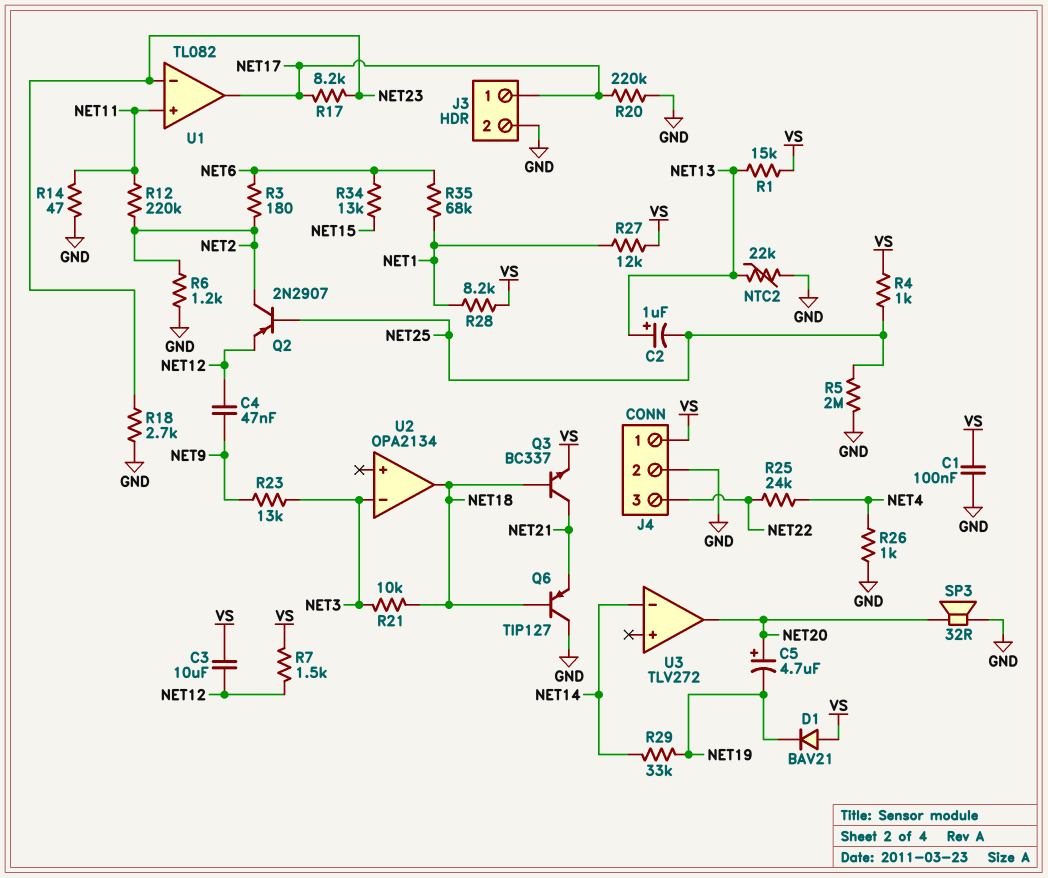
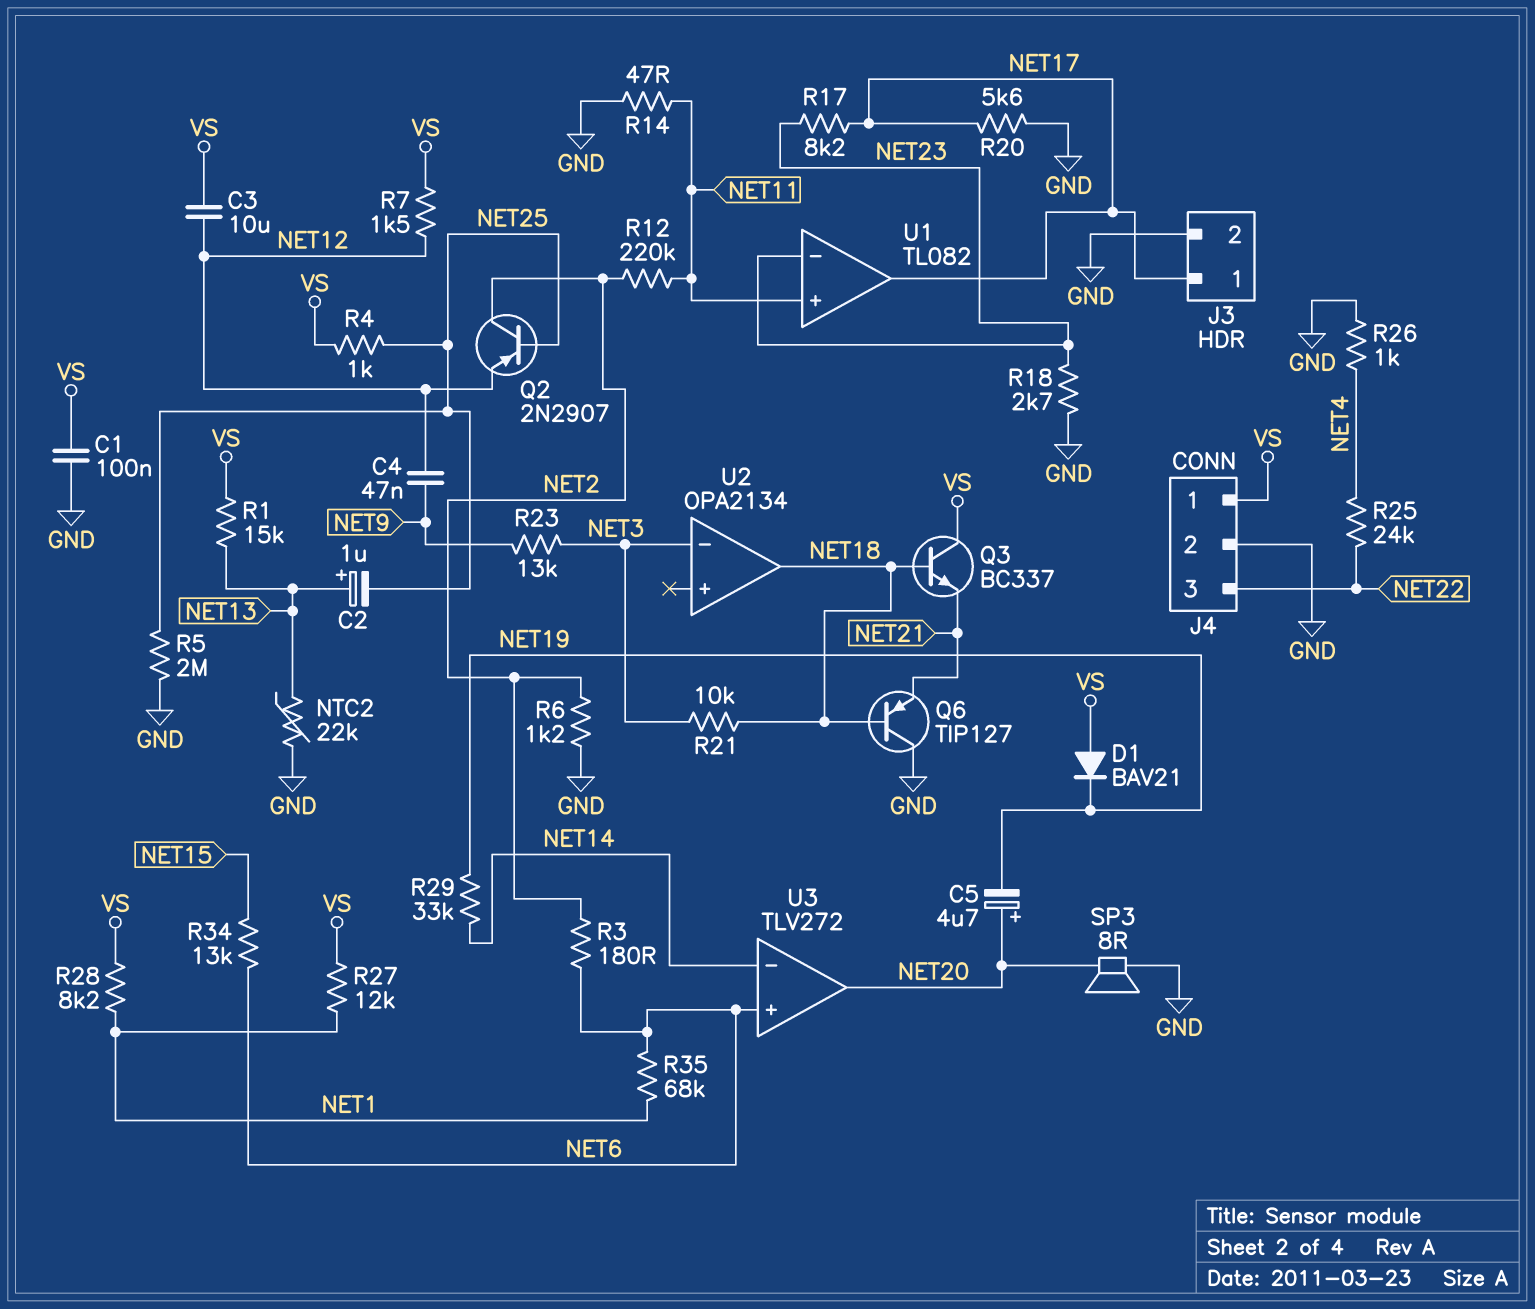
Q3: NPN BC337 (B NET18, C NET21, E VS) -> NPN BC337 (B NET18, C VS, E NET21)
R20: 220k (GND, NET17) -> 5.6k (GND, NET17)
SP3: speaker 32R (GND, NET20) -> speaker 8R (GND, NET20)
U3 pin in+: none -> NET6

